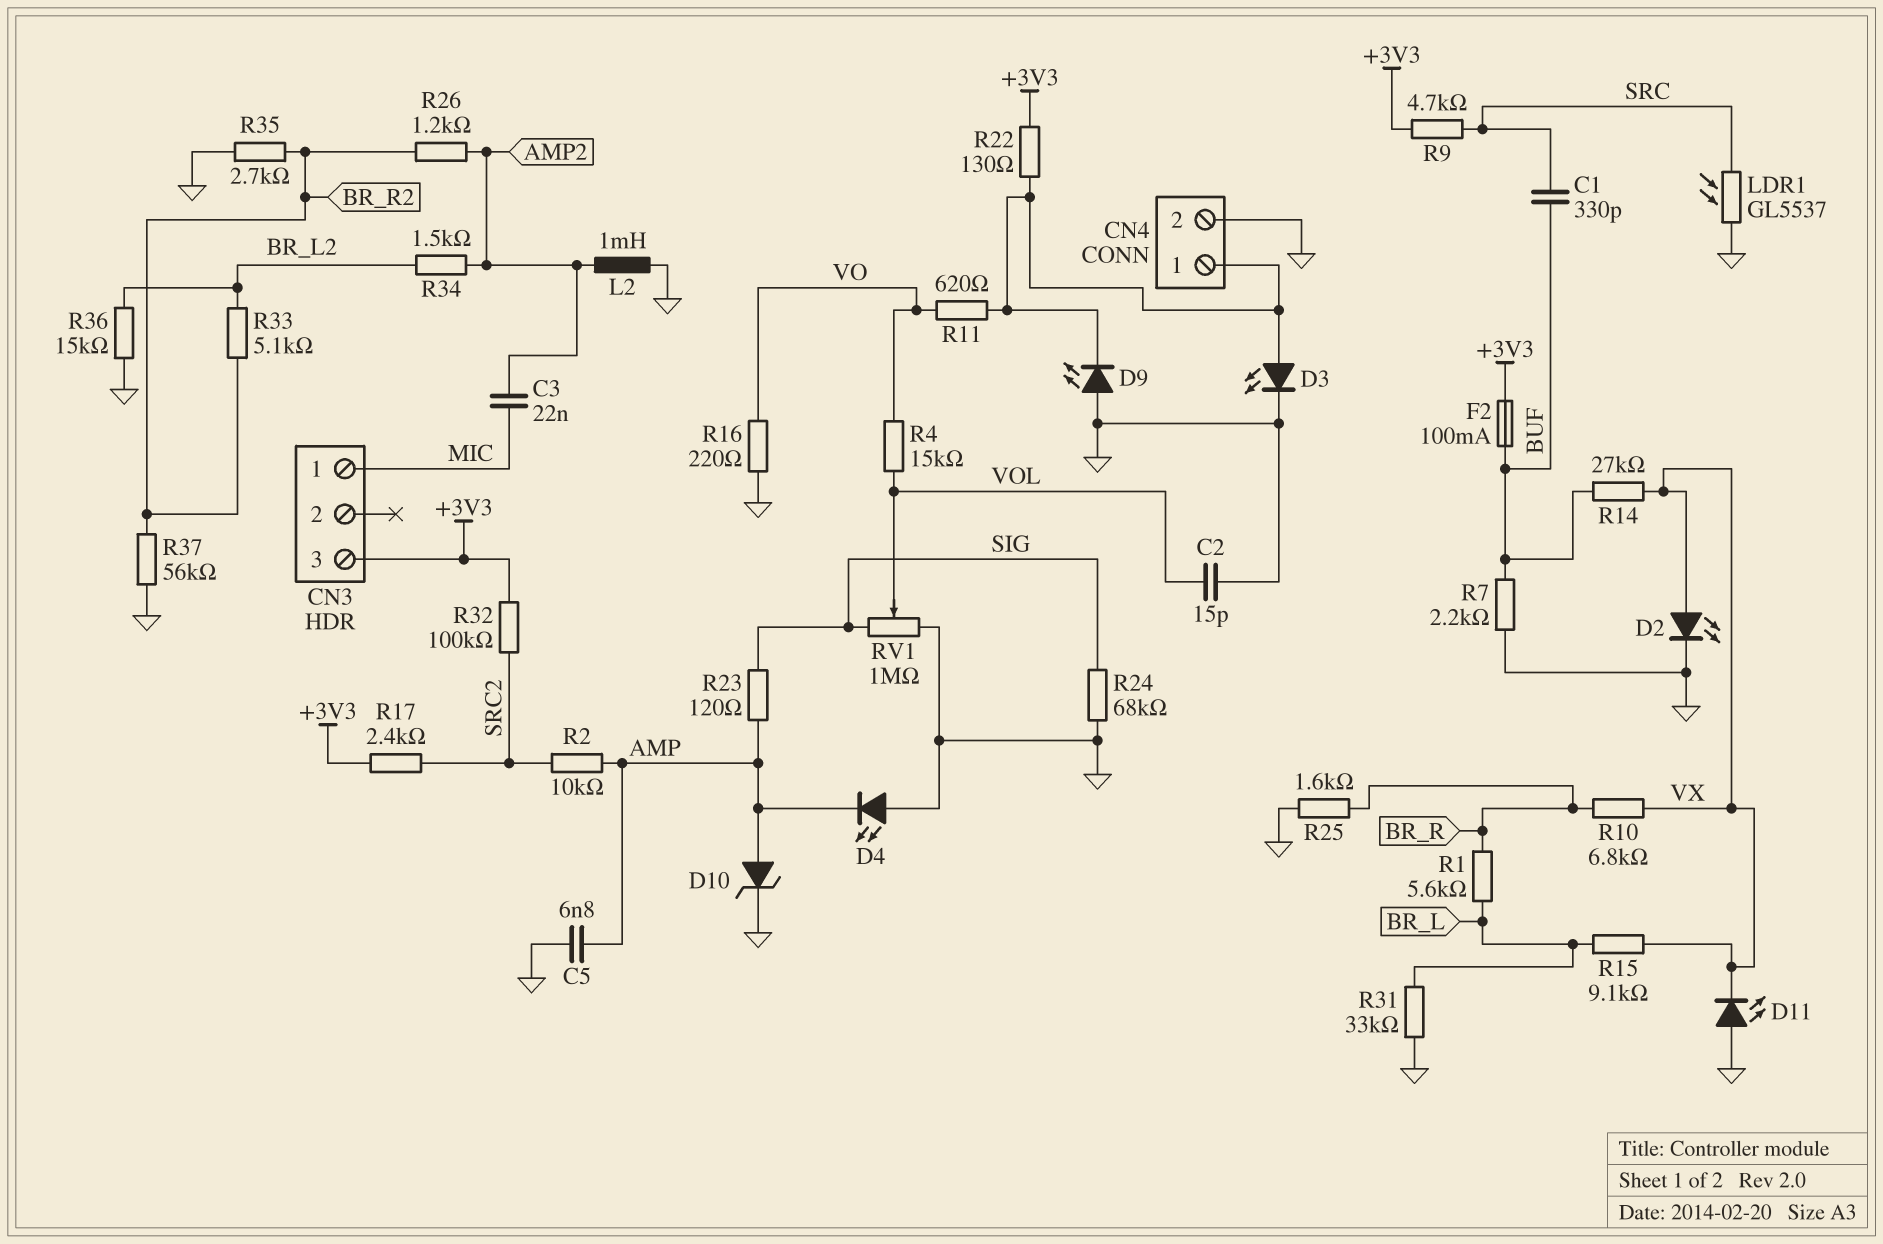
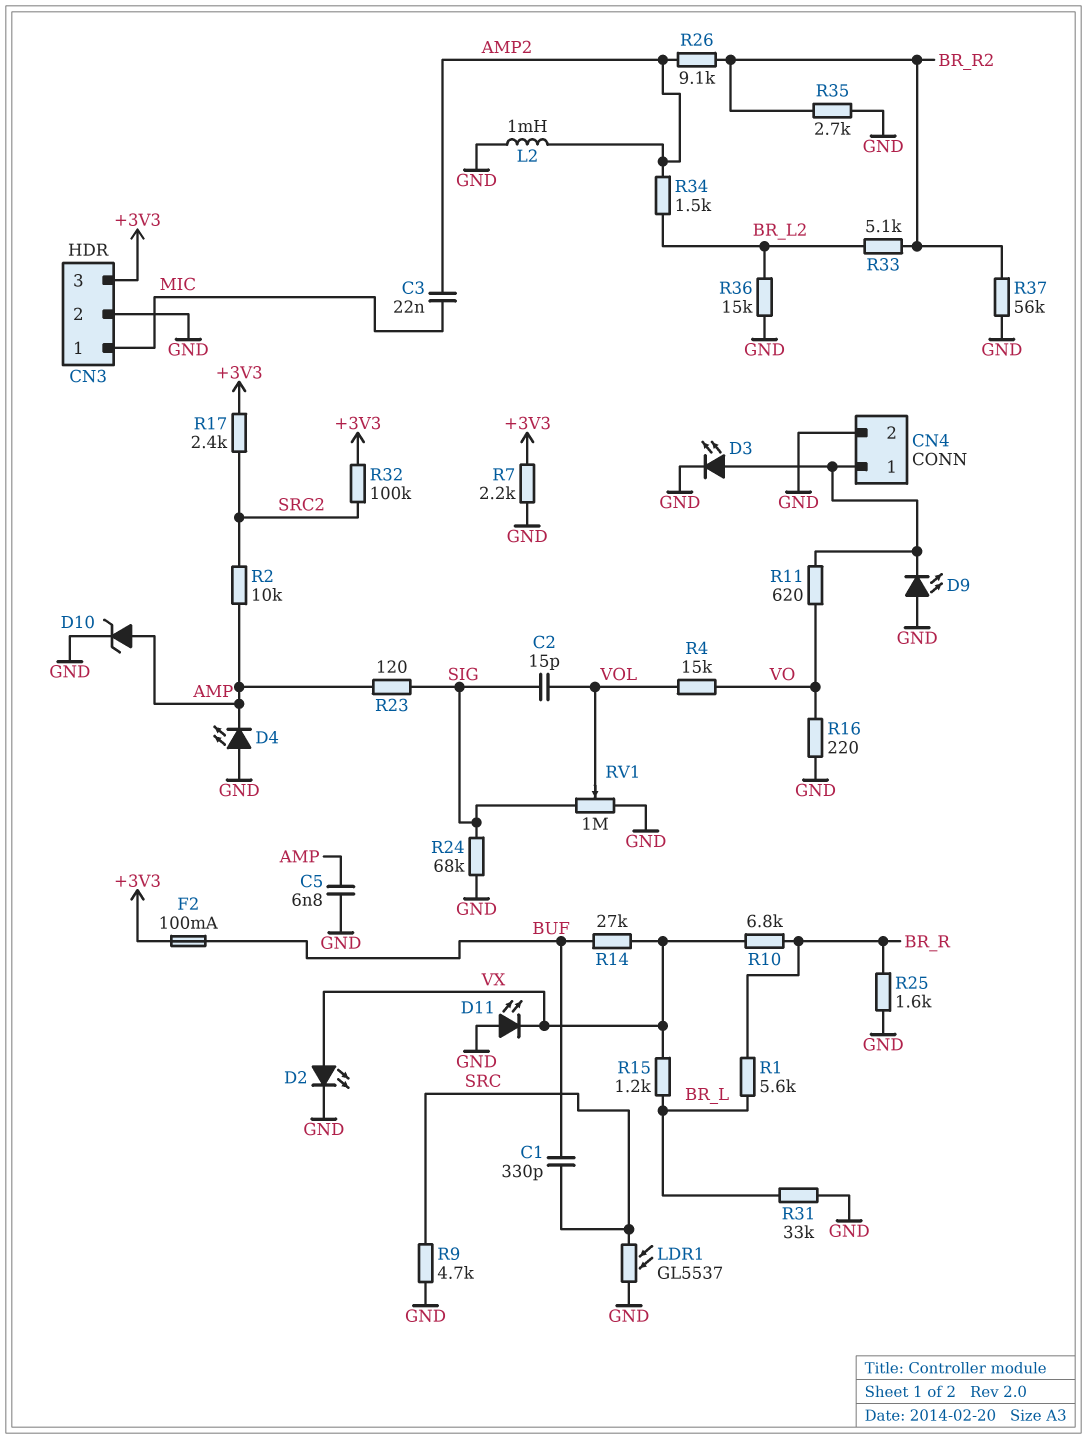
C2: 15pF (GND, VOL) -> 15pF (SIG, VOL)
CN3 pin 2: none -> GND
R7: 2.2k (BUF, GND) -> 2.2k (+3V3, GND)
R9: 4.7k (+3V3, SRC) -> 4.7k (GND, SRC)
R15: 9.1k (BR_L, VX) -> 1.2k (BR_L, VX)
R22: 130 (+3V3, CN4/1) -> none
R26: 1.2k (AMP2, BR_R2) -> 9.1k (AMP2, BR_R2)

